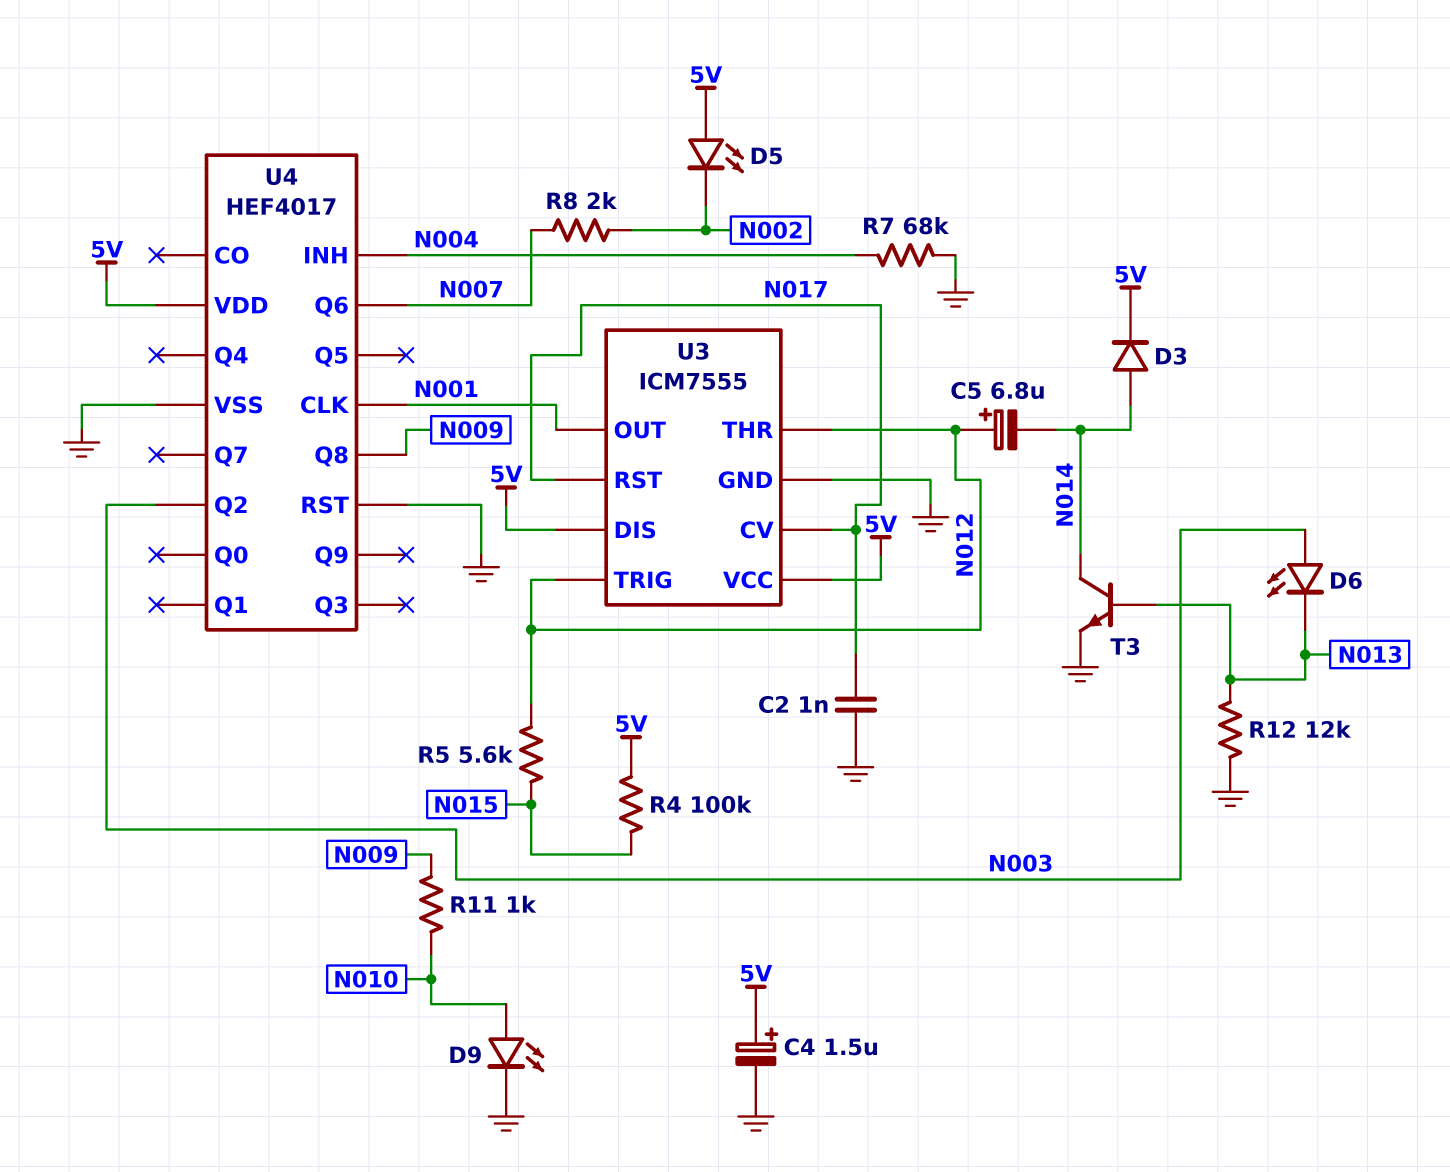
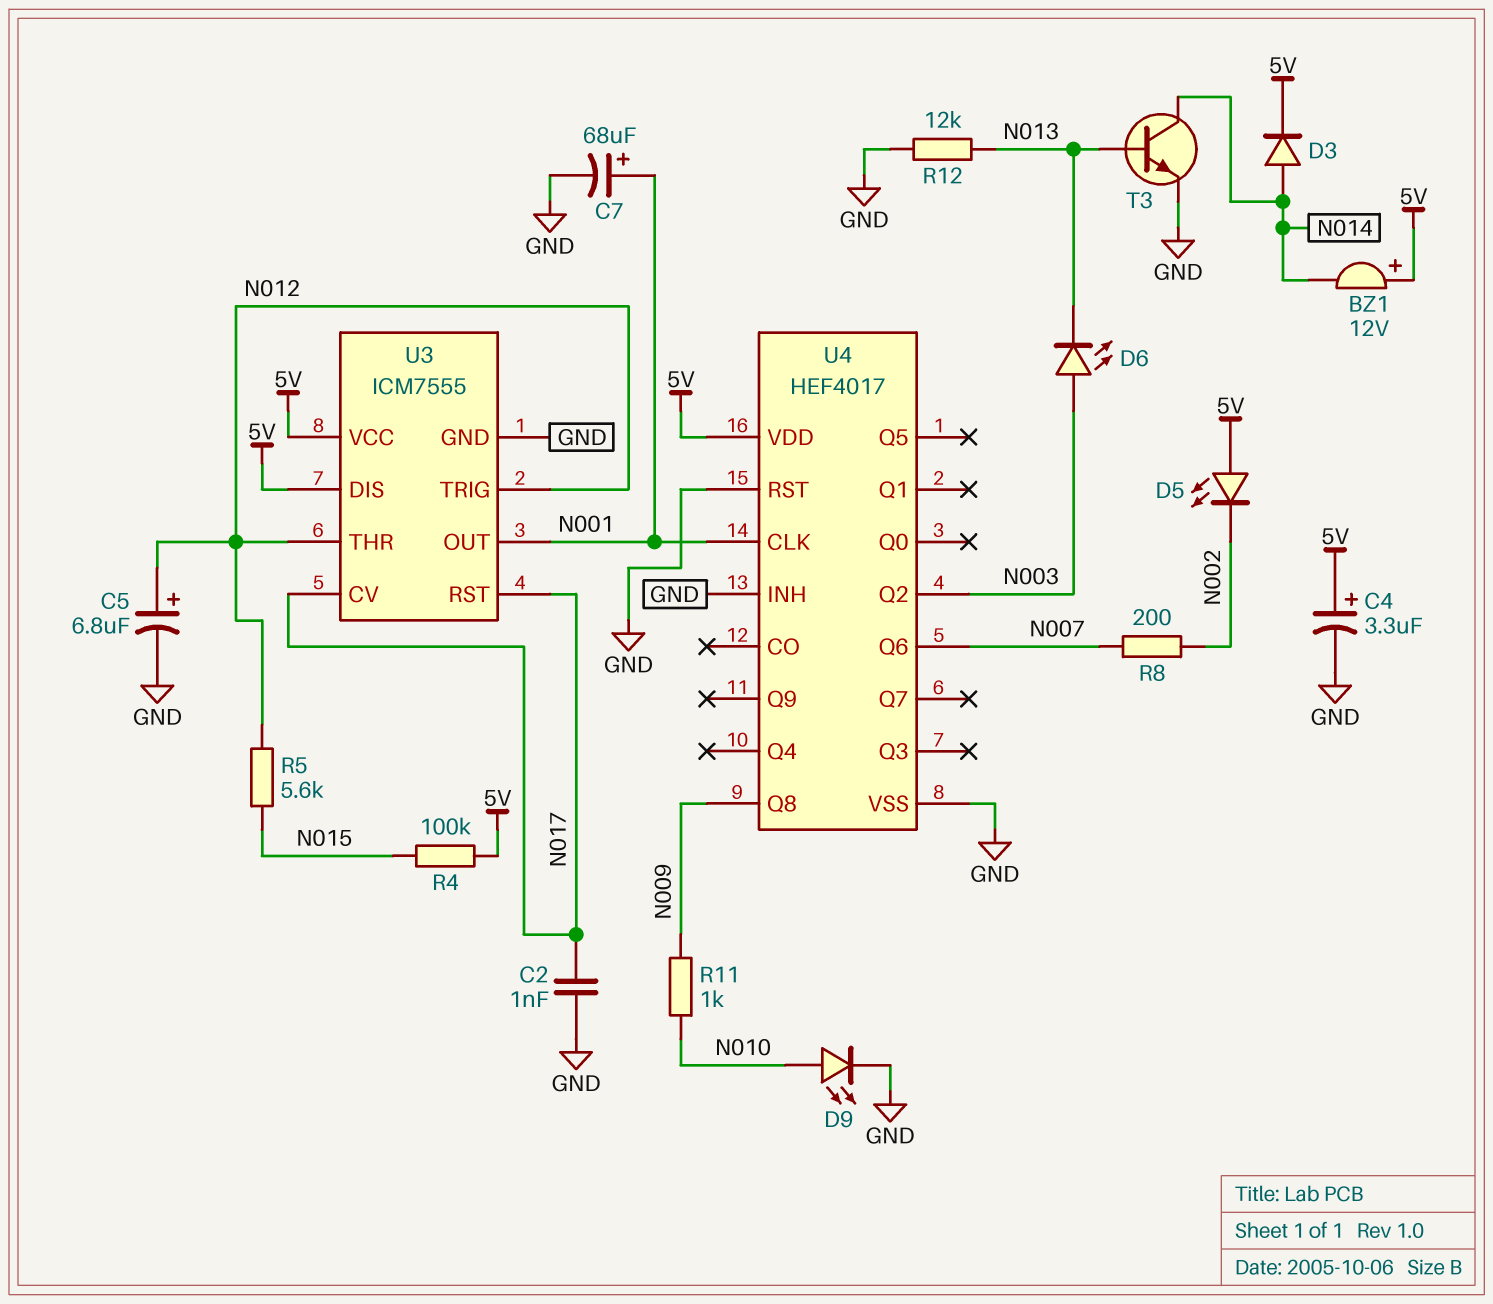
BZ1: none -> buzzer 12V (plus 5V, minus N014)
C4: 1.5uF (plus 5V, minus GND) -> 3.3uF (plus 5V, minus GND)
C5: 6.8uF (plus N012, minus N014) -> 6.8uF (plus N012, minus GND)
C7: none -> 68uF (plus N001, minus GND)
R7: 68k (GND, N004) -> none
R8: 2k (N002, N007) -> 200 (N002, N007)
U4 pin INH: N004 -> GND

